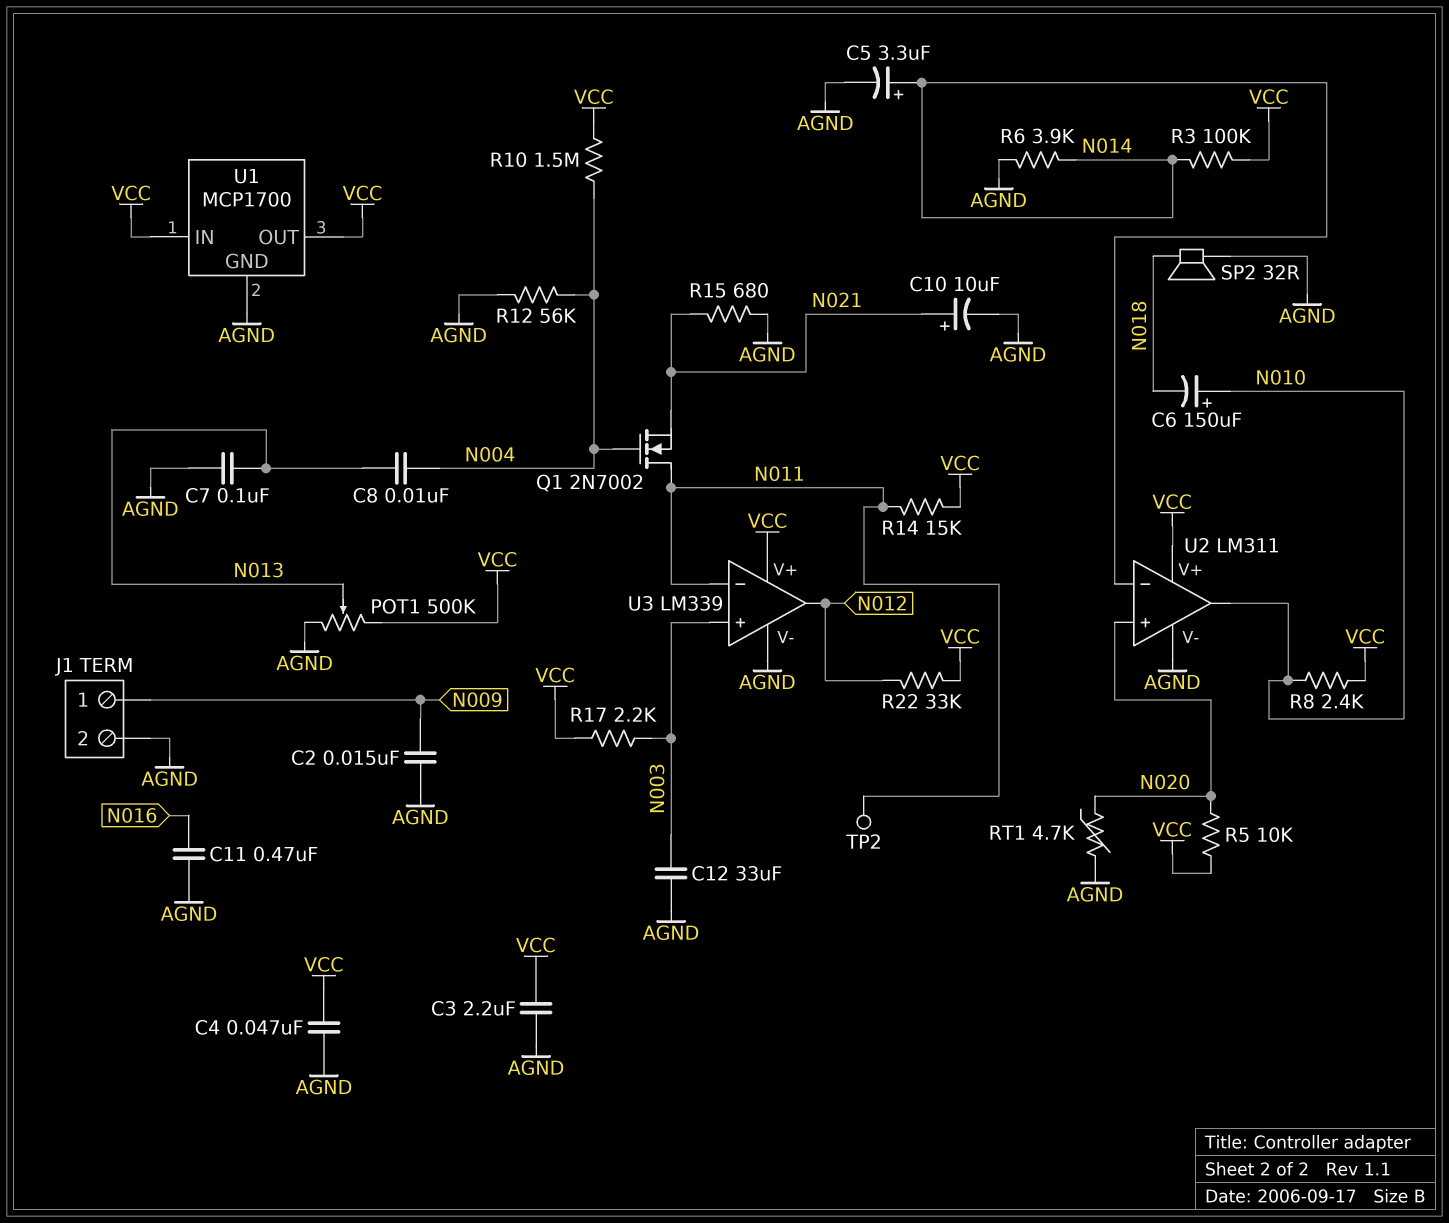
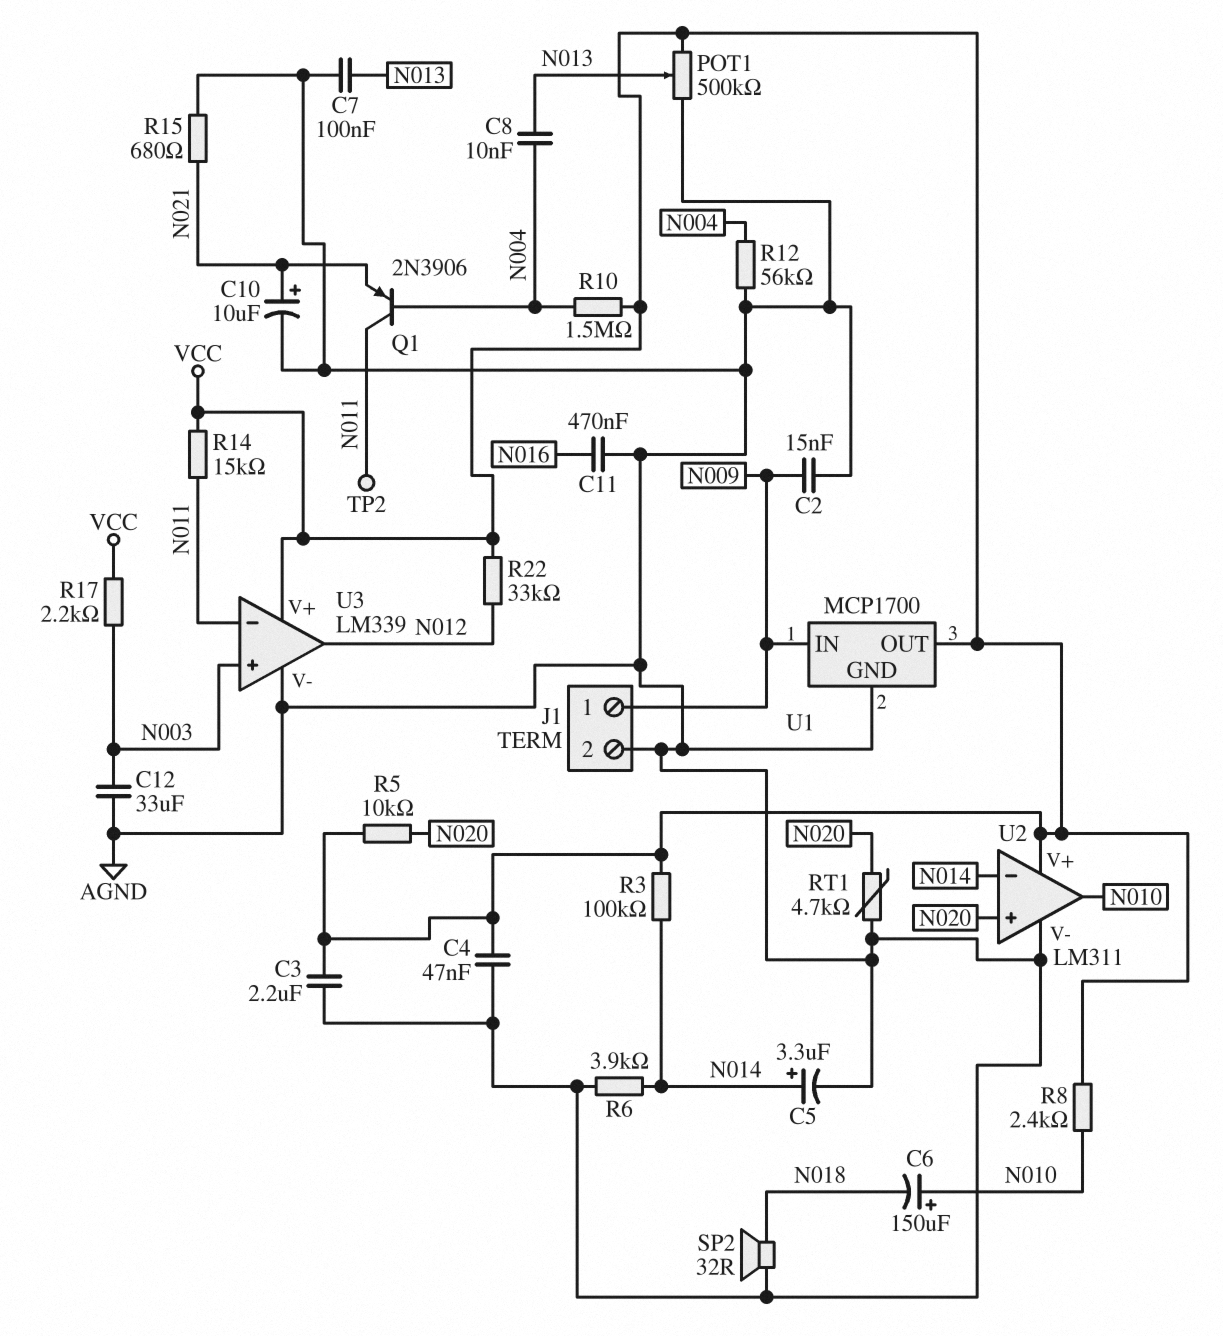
Q1: NMOS 2N7002 (G N004, D N011, S N021) -> PNP 2N3906 (B N004, C N011, E N021)
U1 pin IN: VCC -> N009

